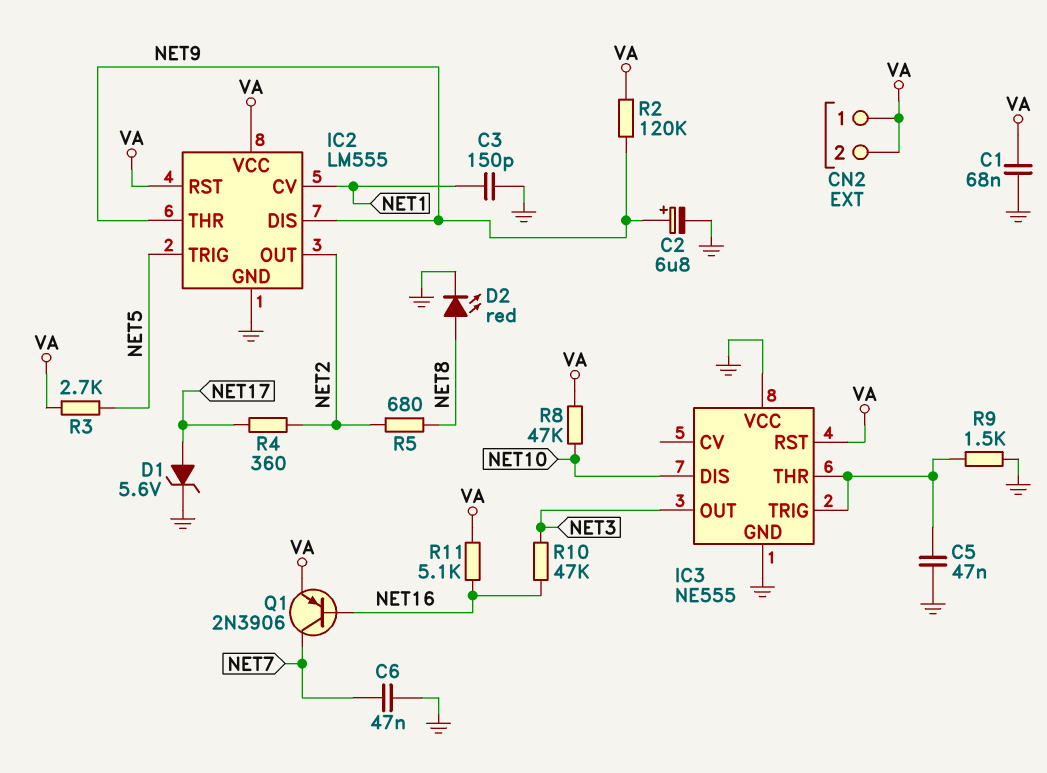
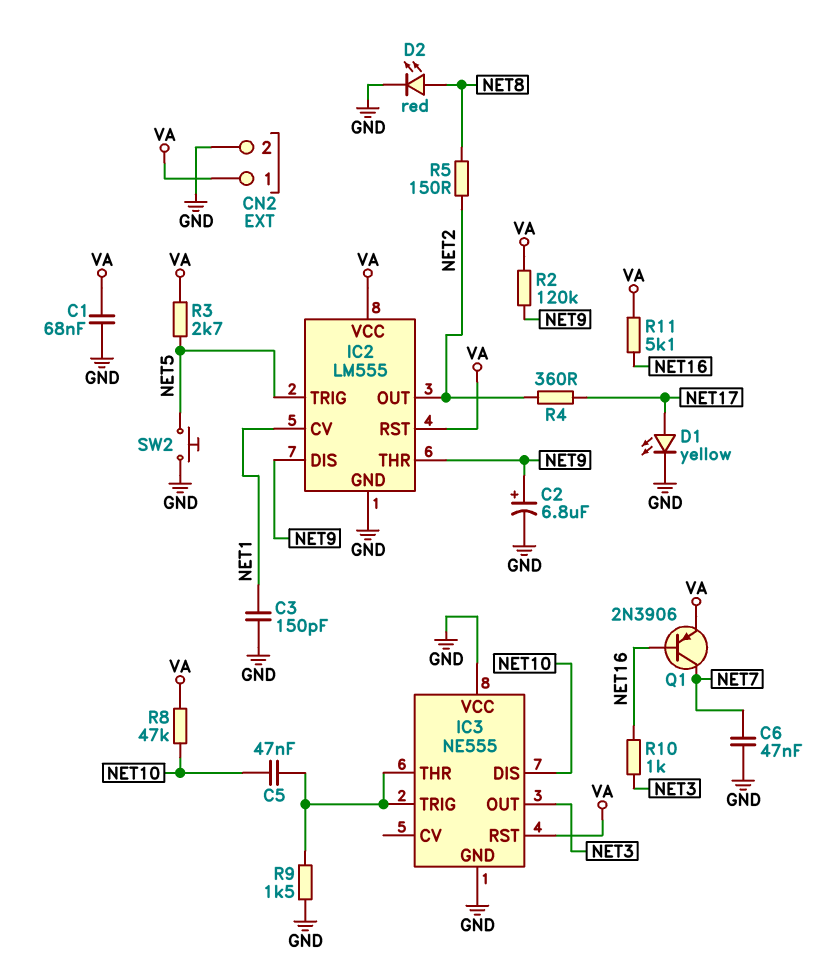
C5: 47nF (GND, IC3/THR) -> 47nF (IC3/THR, NET10)
CN2 pin 2: VA -> GND
D1: zener 5.6V (A NET17, K GND) -> LED yellow (A NET17, K GND)
R5: 680 (NET2, NET8) -> 150 (NET2, NET8)
R10: 47k (NET3, NET16) -> 1k (NET3, NET16)
SW2: none -> button (GND, NET5)

